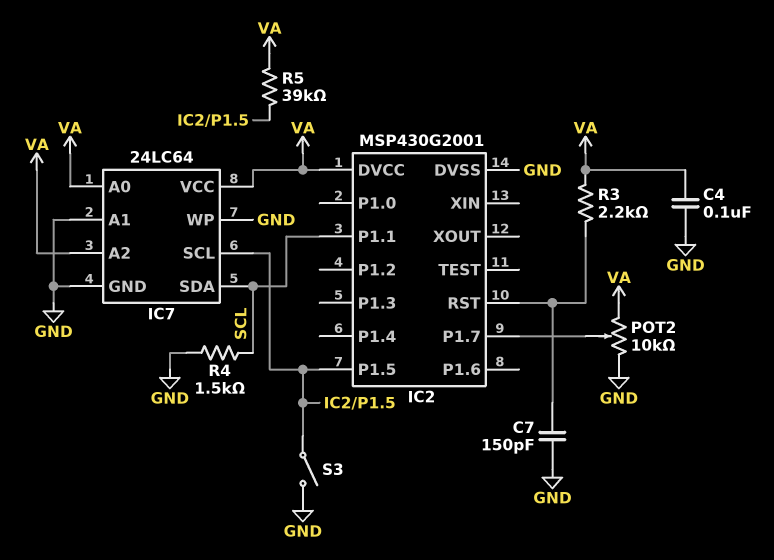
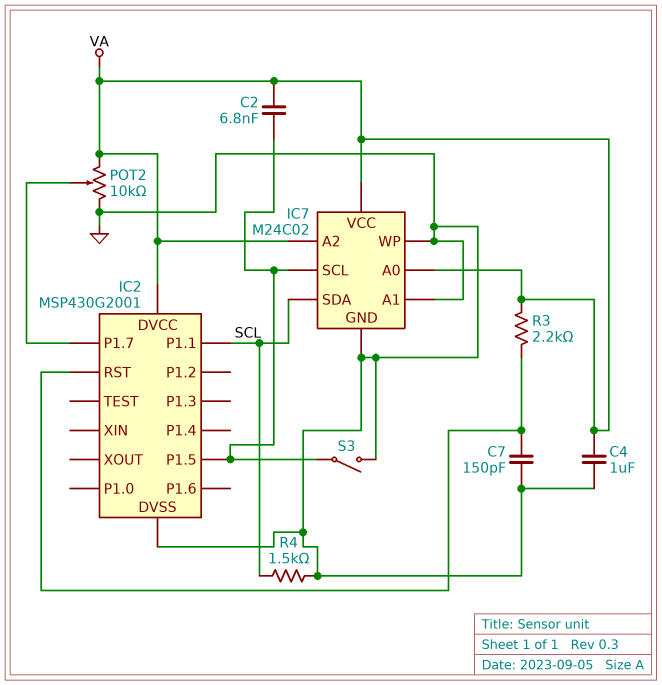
C2: none -> 6.8nF (IC2/P1.5, VA)
C4: 100nF (GND, VA) -> 1uF (GND, VA)
IC7: 24LC64 -> M24C02
R5: 39k (IC2/P1.5, VA) -> none

